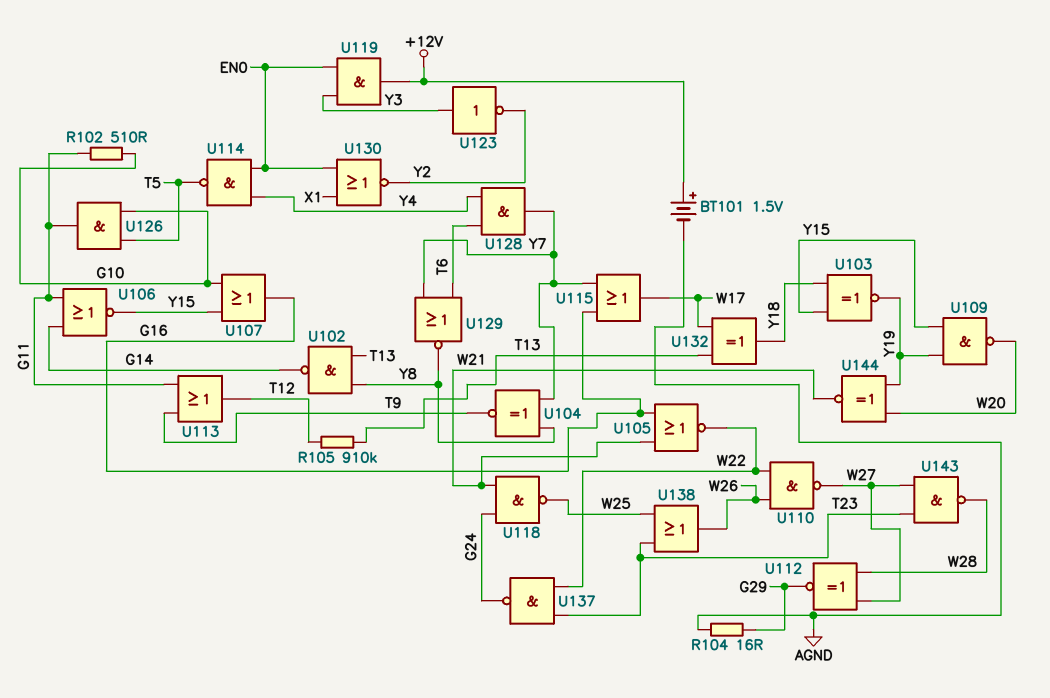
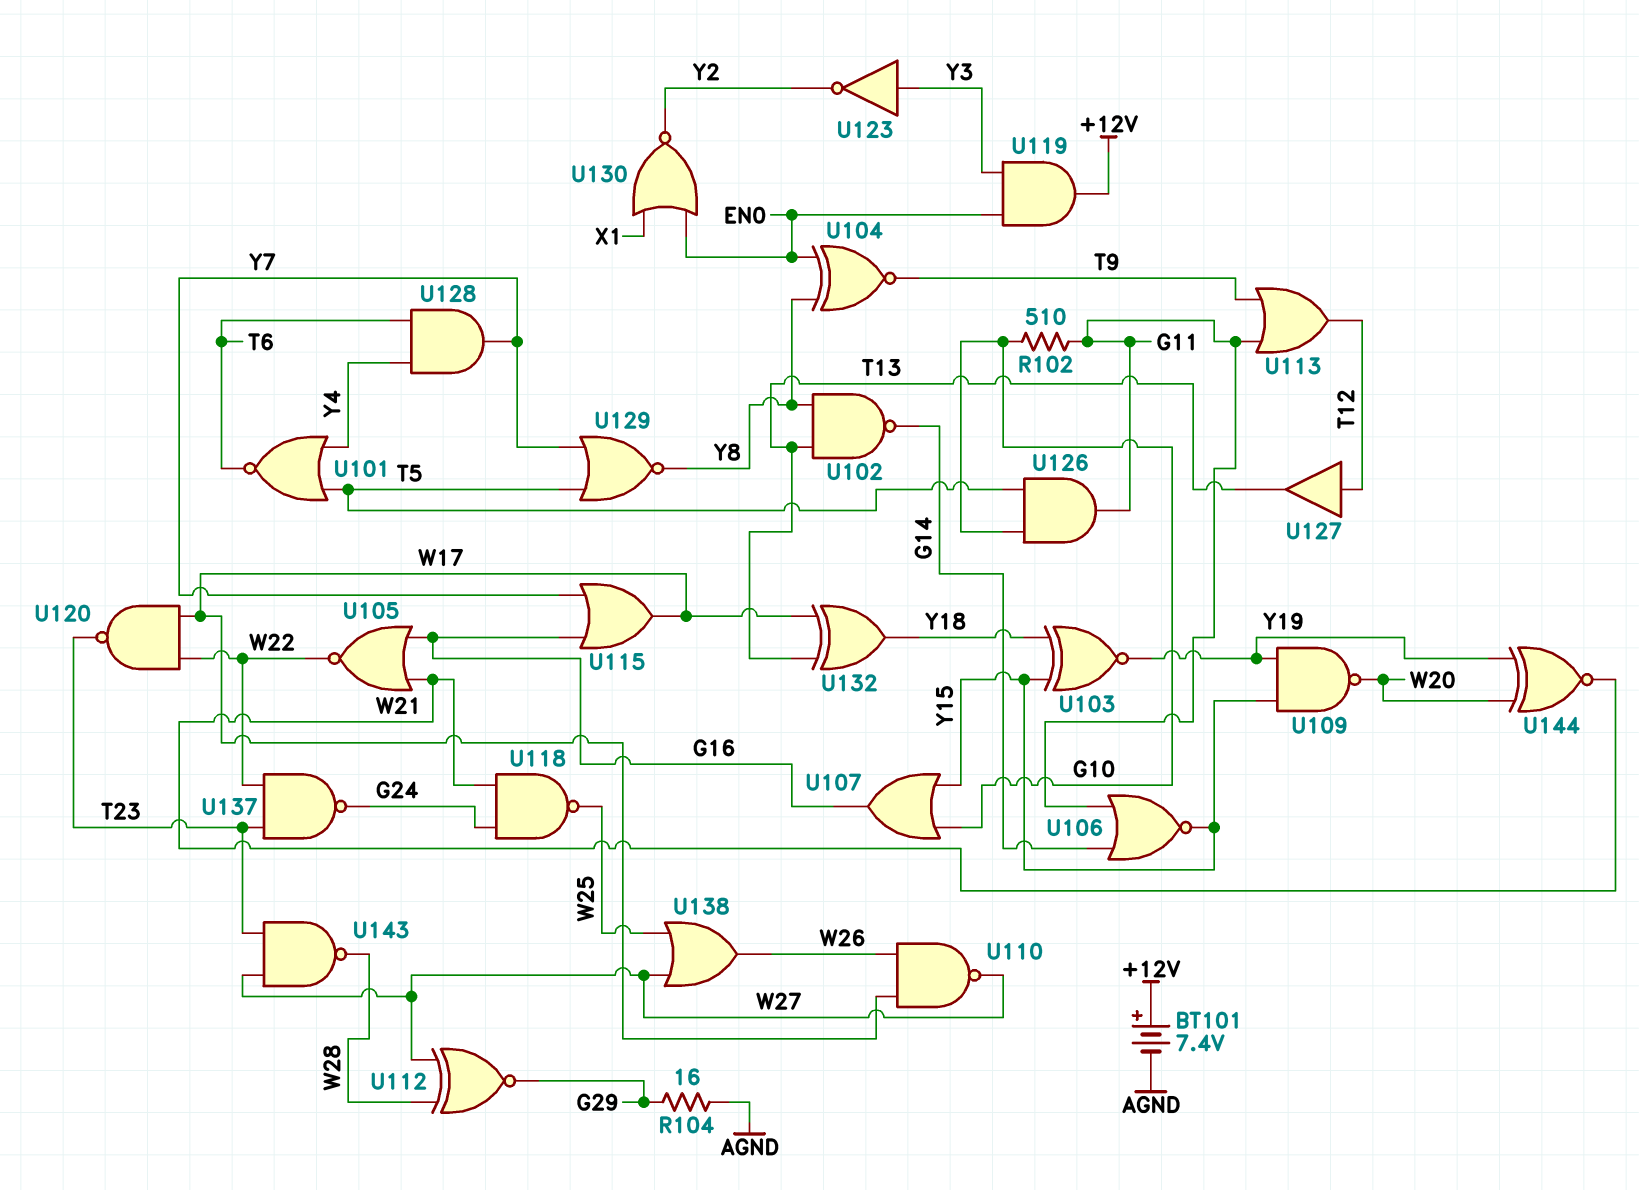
BT101: 1.5V (plus +12V, minus AGND) -> 7.4V (plus +12V, minus AGND)
R105: 910k (T12, T13) -> none
U101: none -> NOR (in T5, in Y4, out T6)
U104: XNOR (in Y7, in Y8, out T9) -> XNOR (in EN0, in Y8, out T9)
U110: NAND (in W22, in W26, out W27) -> NAND (in W17, in W26, out W27)
U114: NAND (in EN0, in Y4, out T5) -> none
U120: none -> NAND (in W17, in W22, out T23)
U127: none -> buffer (in T12, out T13)
U129: NOR (in T6, in Y7, out Y8) -> NOR (in T5, in Y7, out Y8)
U138: OR (in T23, in W25, out W26) -> OR (in W25, in W27, out W26)

